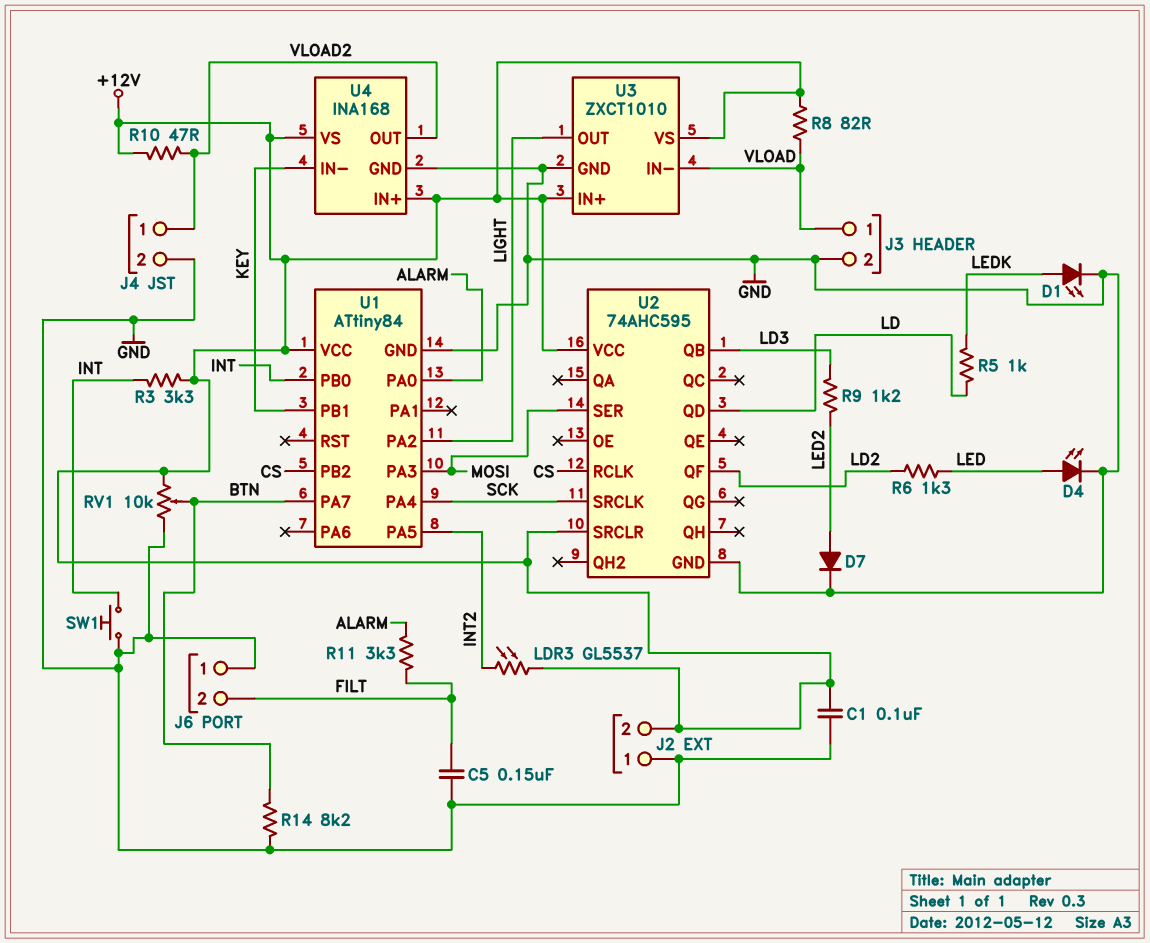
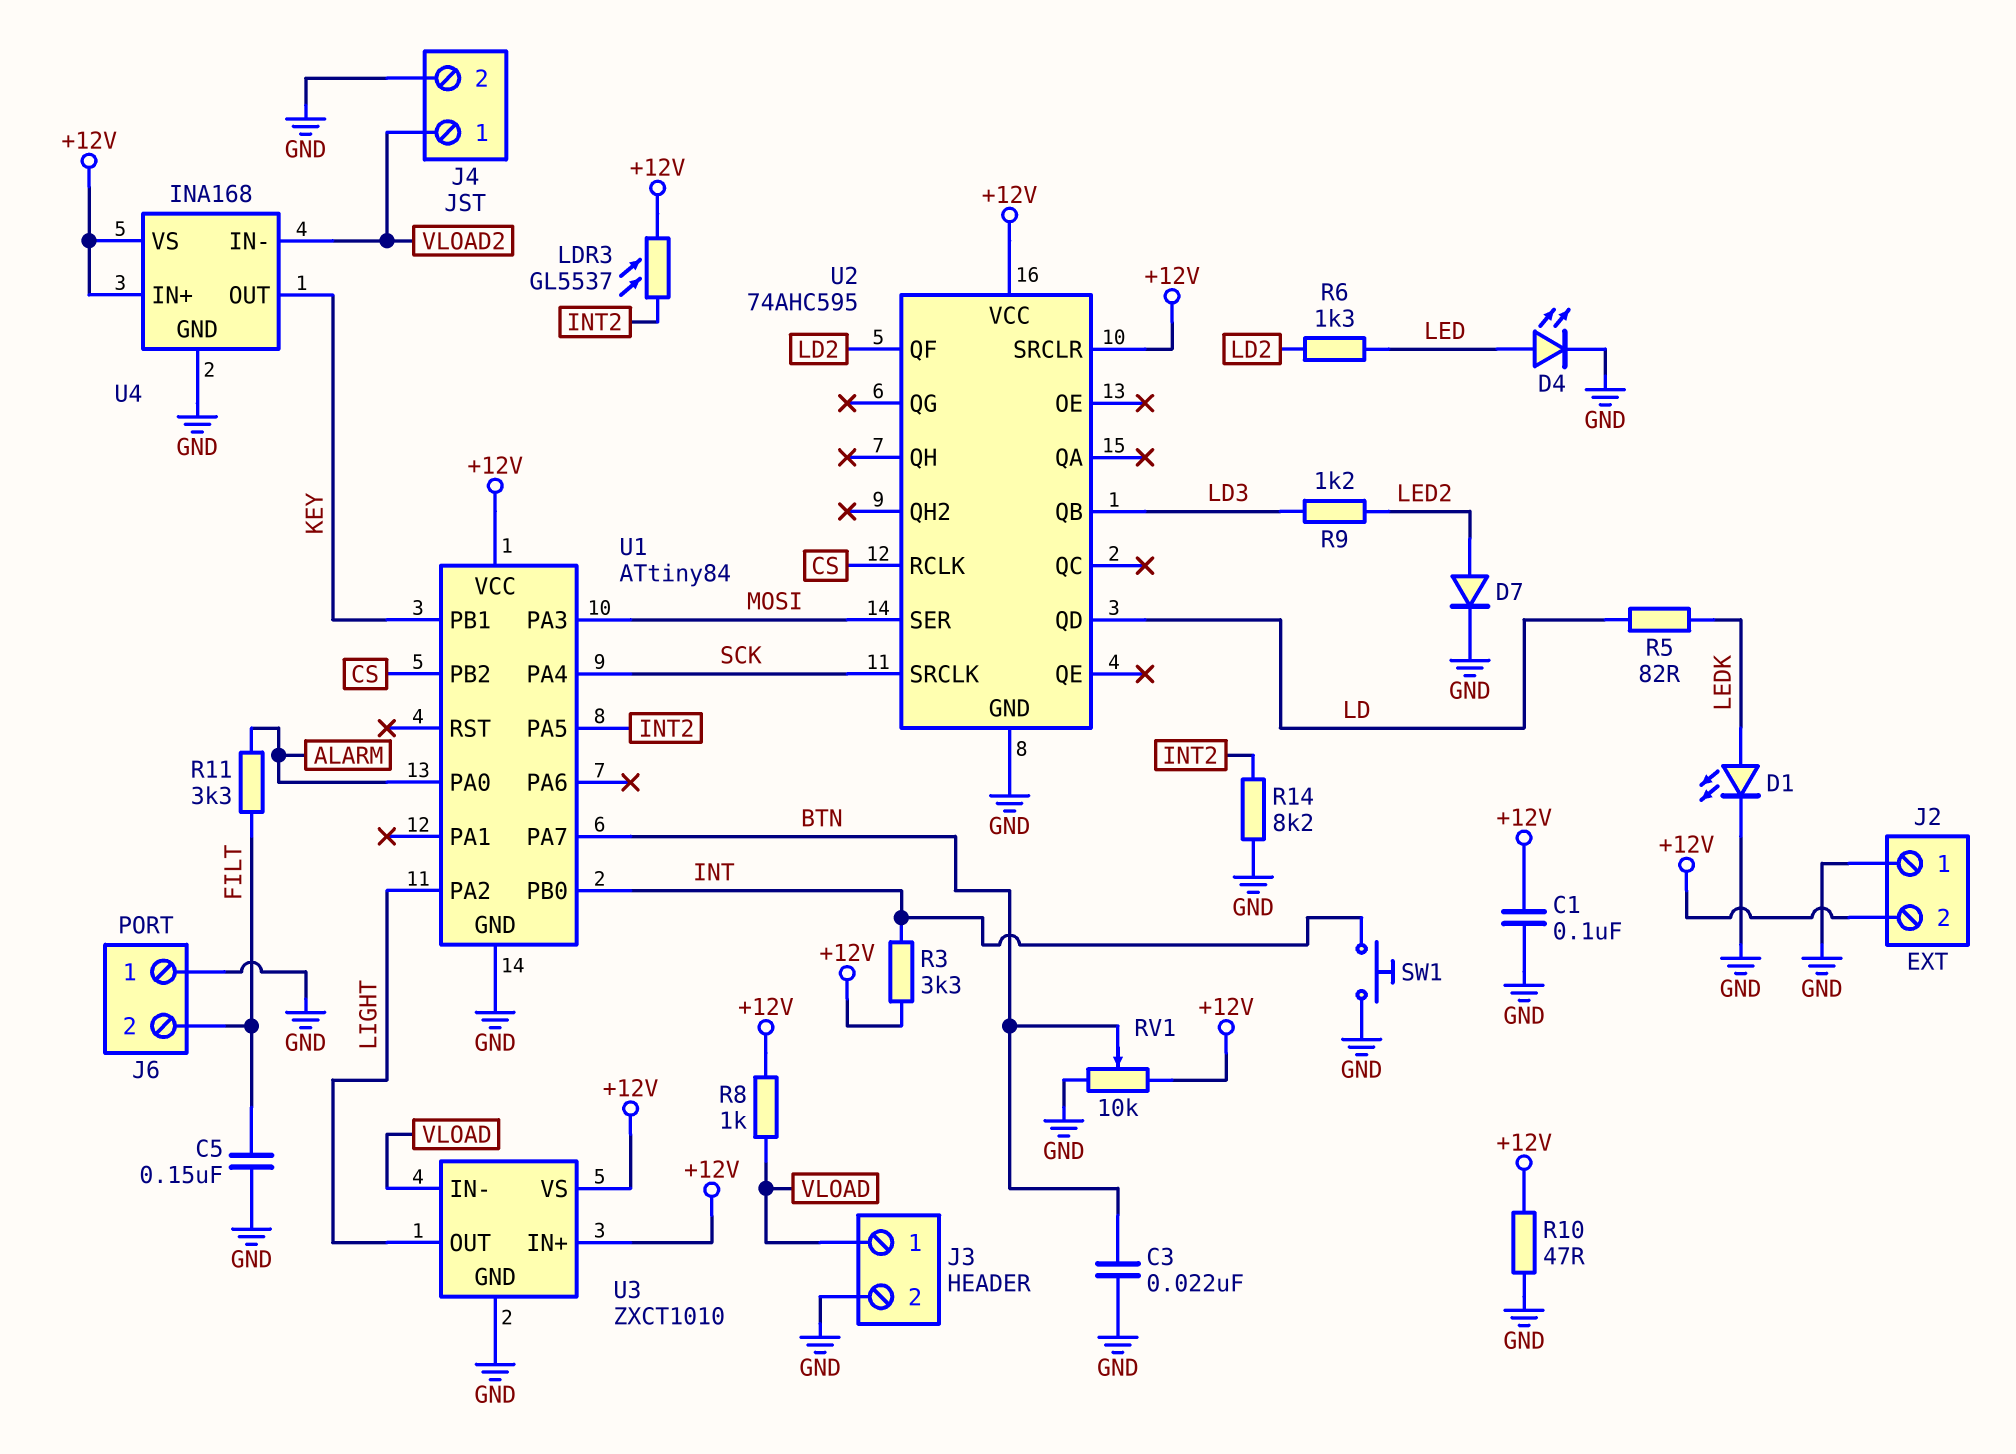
C3: none -> 22nF (BTN, GND)
R5: 1k (LD, LEDK) -> 82 (LD, LEDK)
R8: 82 (+12V, VLOAD) -> 1k (+12V, VLOAD)
R10: 47 (+12V, VLOAD2) -> 47 (+12V, GND)
R14: 8.2k (BTN, GND) -> 8.2k (GND, INT2)
U4 pin IN-: KEY -> VLOAD2
U4 pin OUT: VLOAD2 -> KEY

